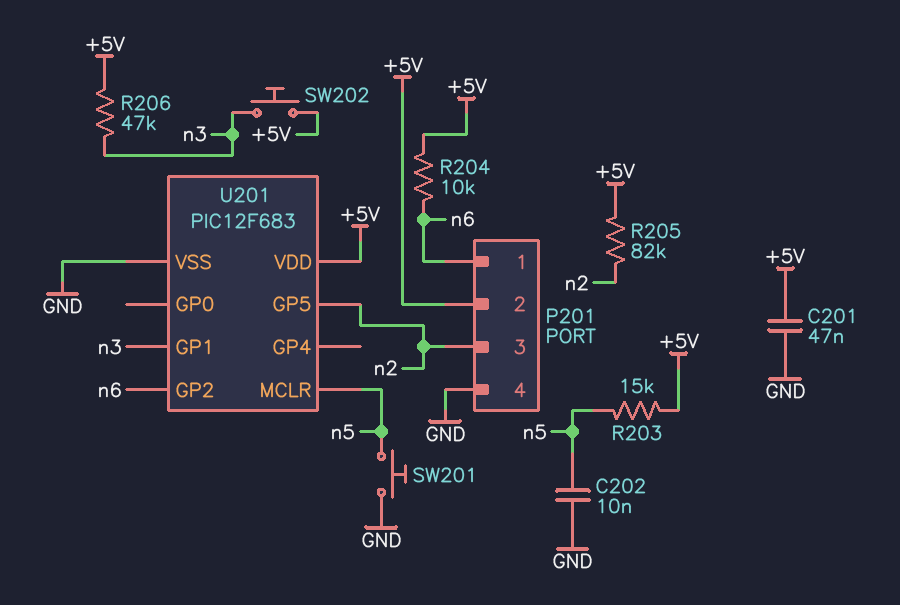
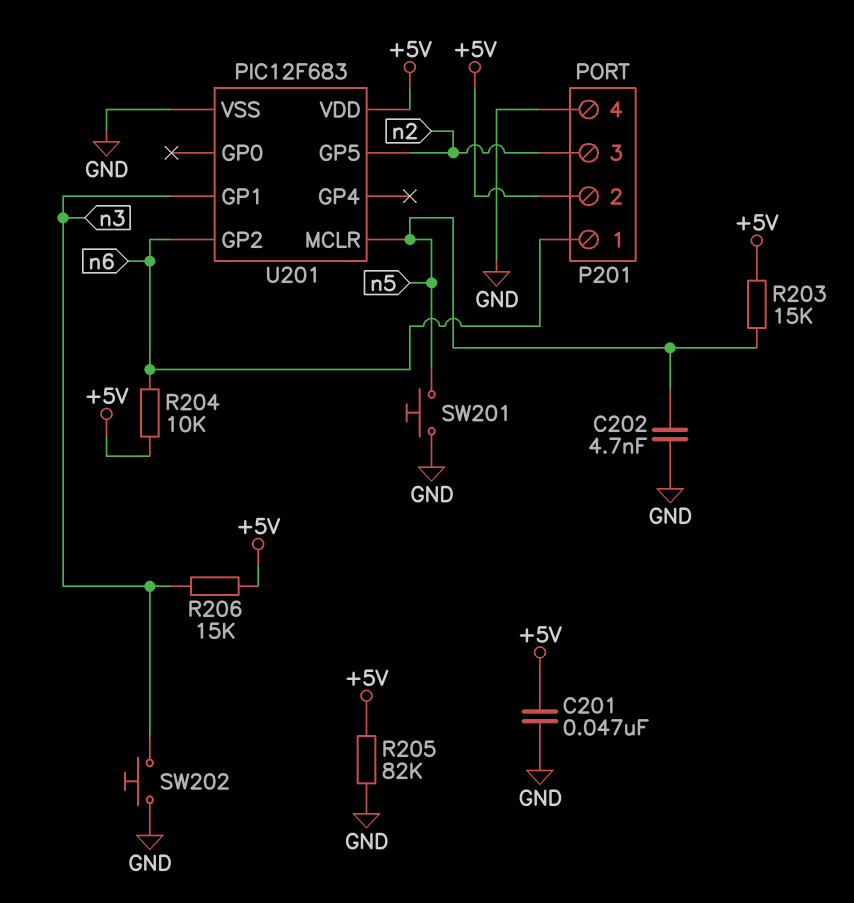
C202: 10nF (GND, n5) -> 4.7nF (GND, n5)
R205: 82k (+5V, n2) -> 82k (+5V, GND)
R206: 47k (+5V, n3) -> 15k (+5V, n3)
SW202: button (+5V, n3) -> button (GND, n3)

